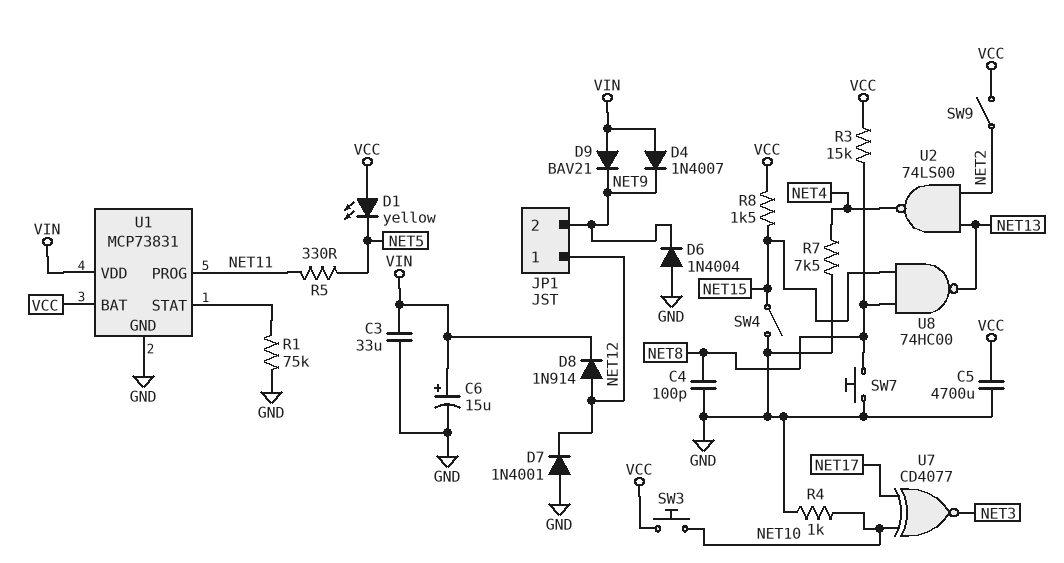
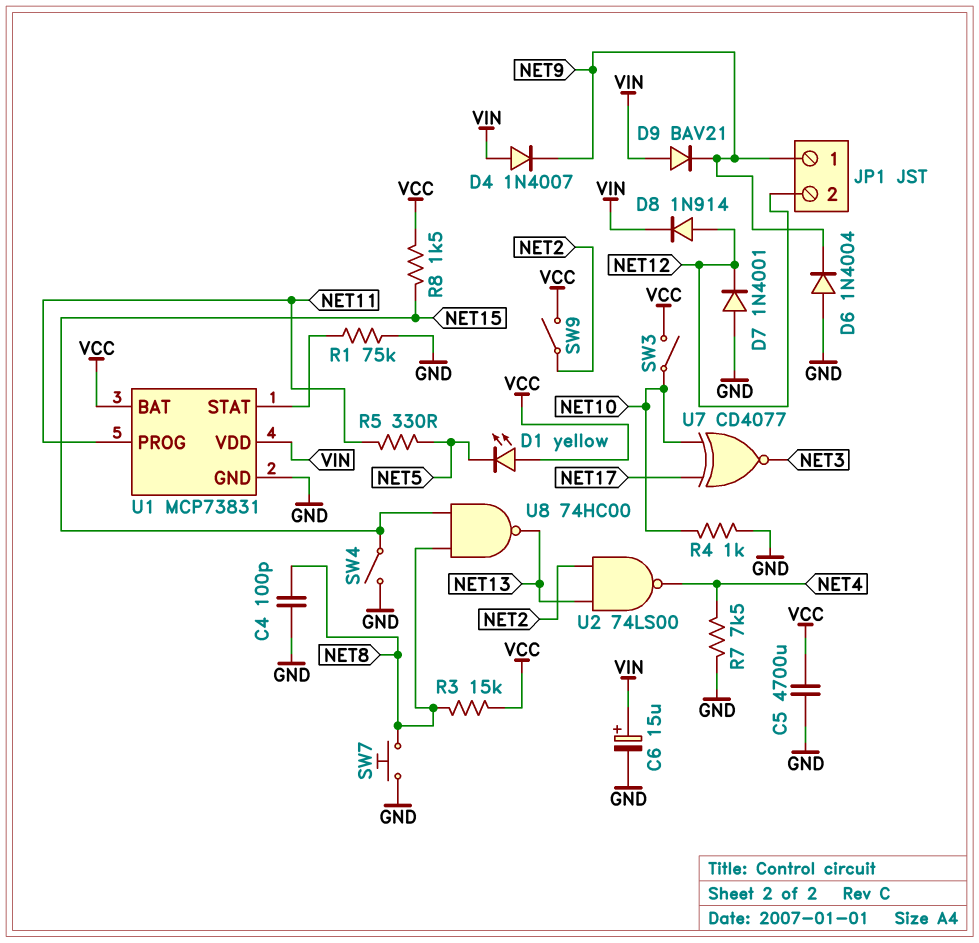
C3: 33uF (GND, VIN) -> none
JP1 pin 1: NET12 -> NET9
JP1 pin 2: NET9 -> NET12
SW3: button (NET10, VCC) -> switch (NET10, VCC)

